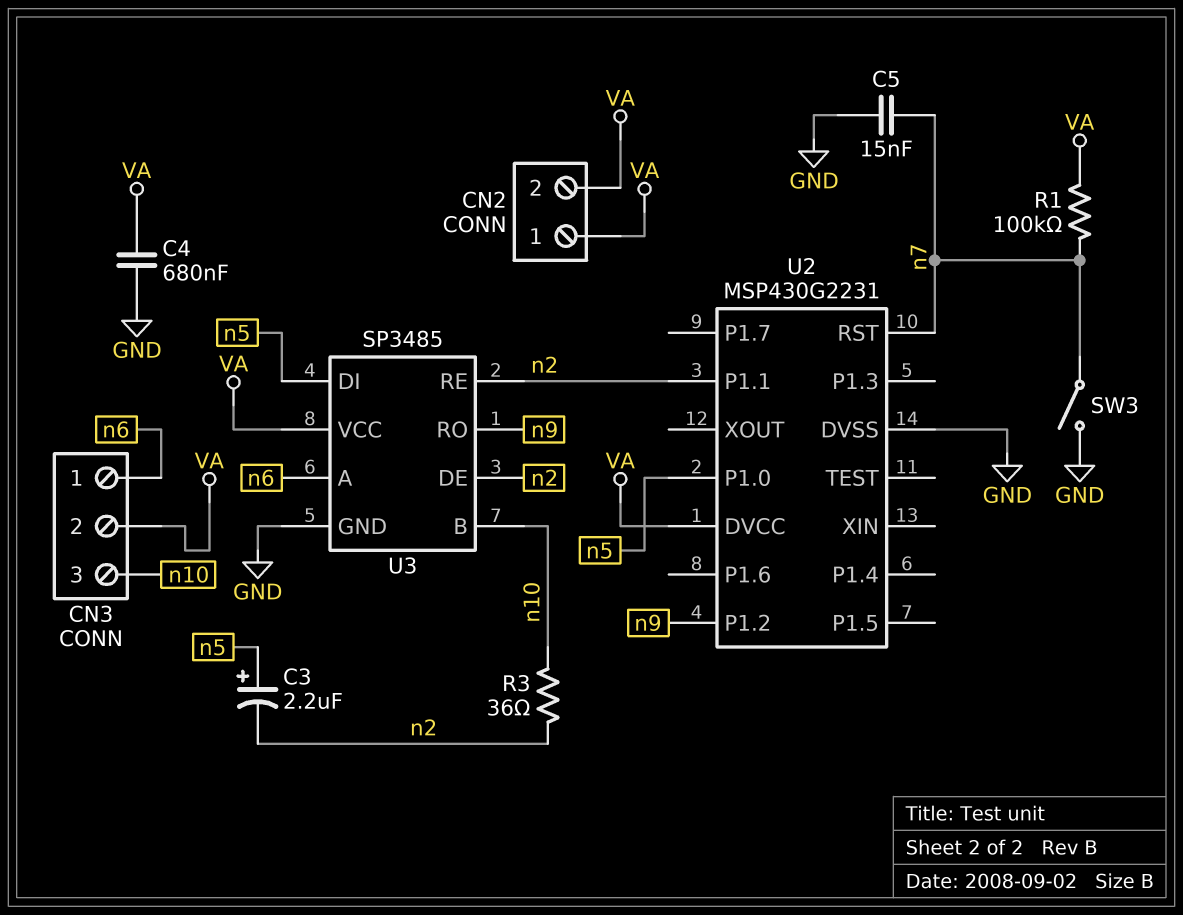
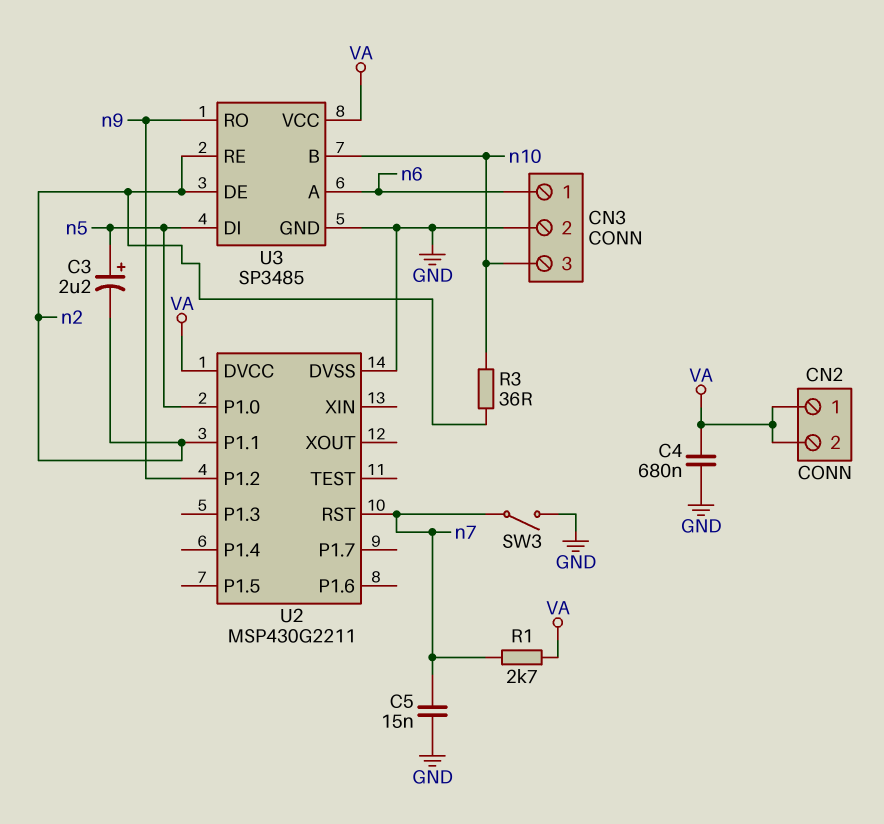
CN3 pin 2: VA -> GND
R1: 100k (VA, n7) -> 2.7k (VA, n7)
U2: MSP430G2231 -> MSP430G2211

